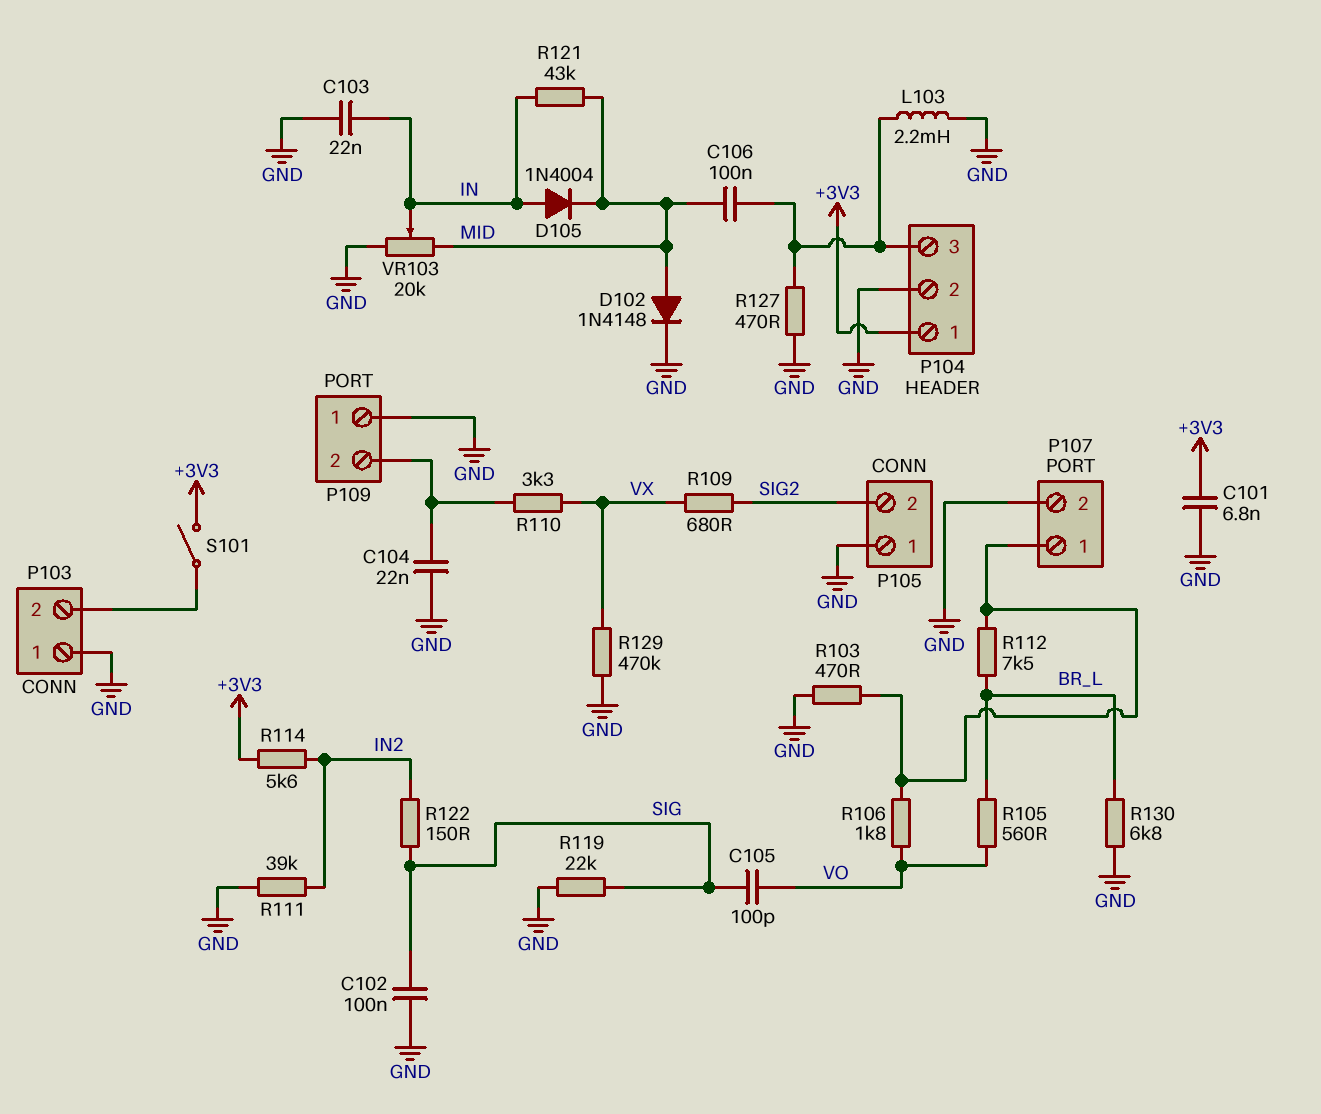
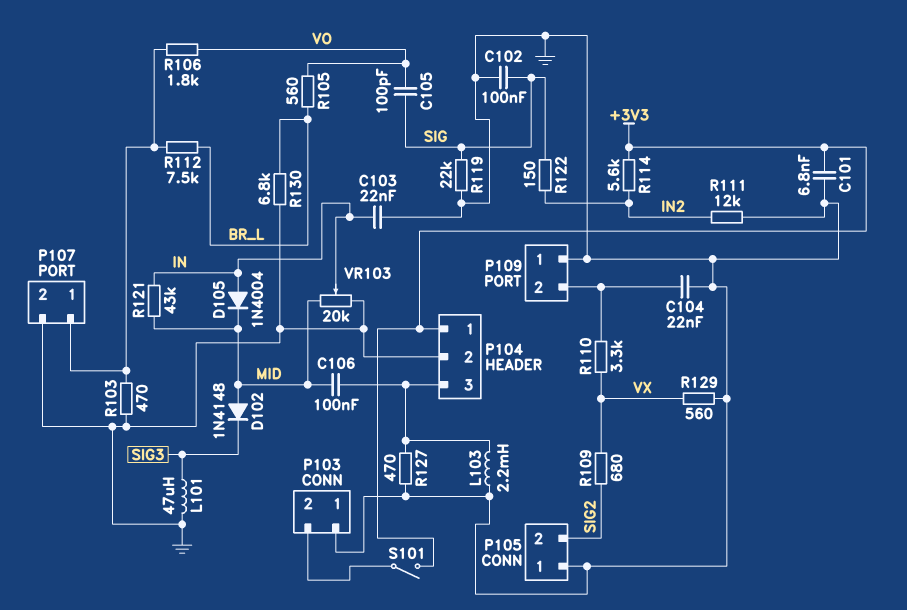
D102: diode 1N4148 (A MID, K GND) -> diode 1N4148 (A MID, K SIG3)
L101: none -> 47uH (GND, SIG3)
R111: 39k (GND, IN2) -> 12k (GND, IN2)
R129: 470k (GND, VX) -> 560 (GND, VX)

